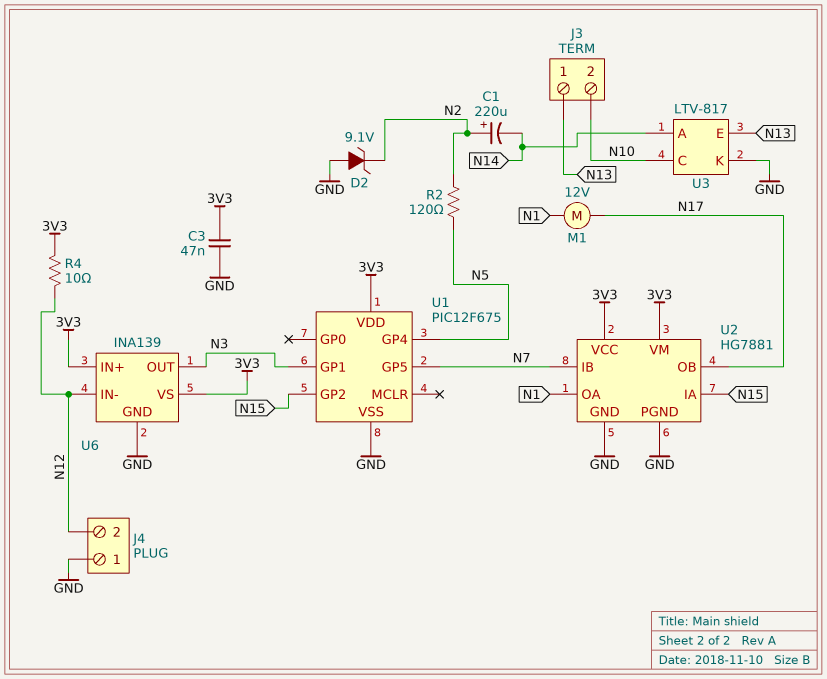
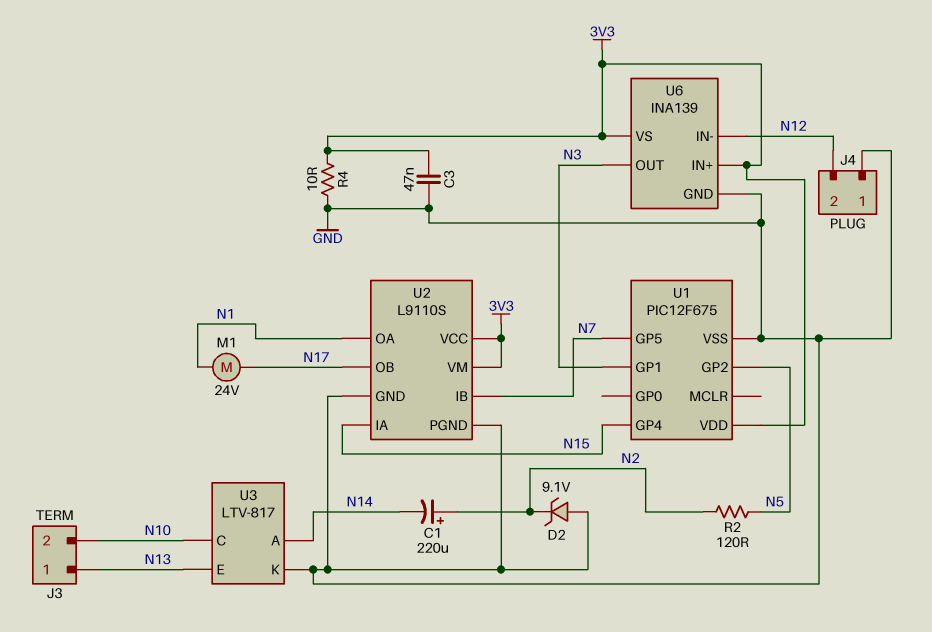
M1: motor 12V (N1, N17) -> motor 24V (N1, N17)
R4: 10 (3V3, N12) -> 10 (3V3, GND)
U1 pin GP2: N15 -> N5
U1 pin GP4: N5 -> N15
U2: HG7881 -> L9110S

